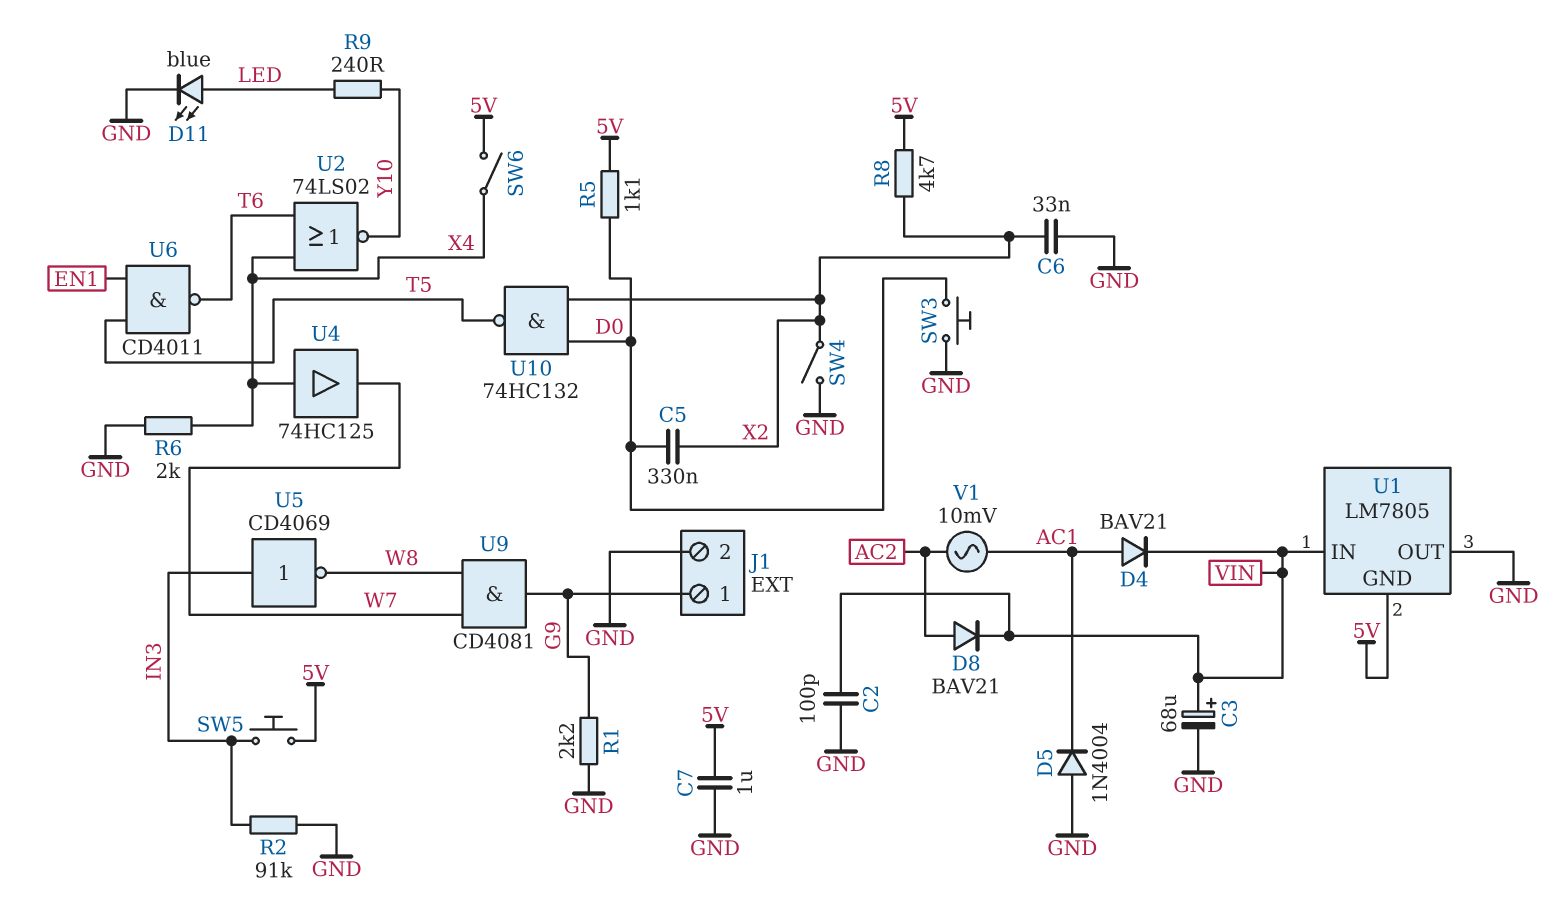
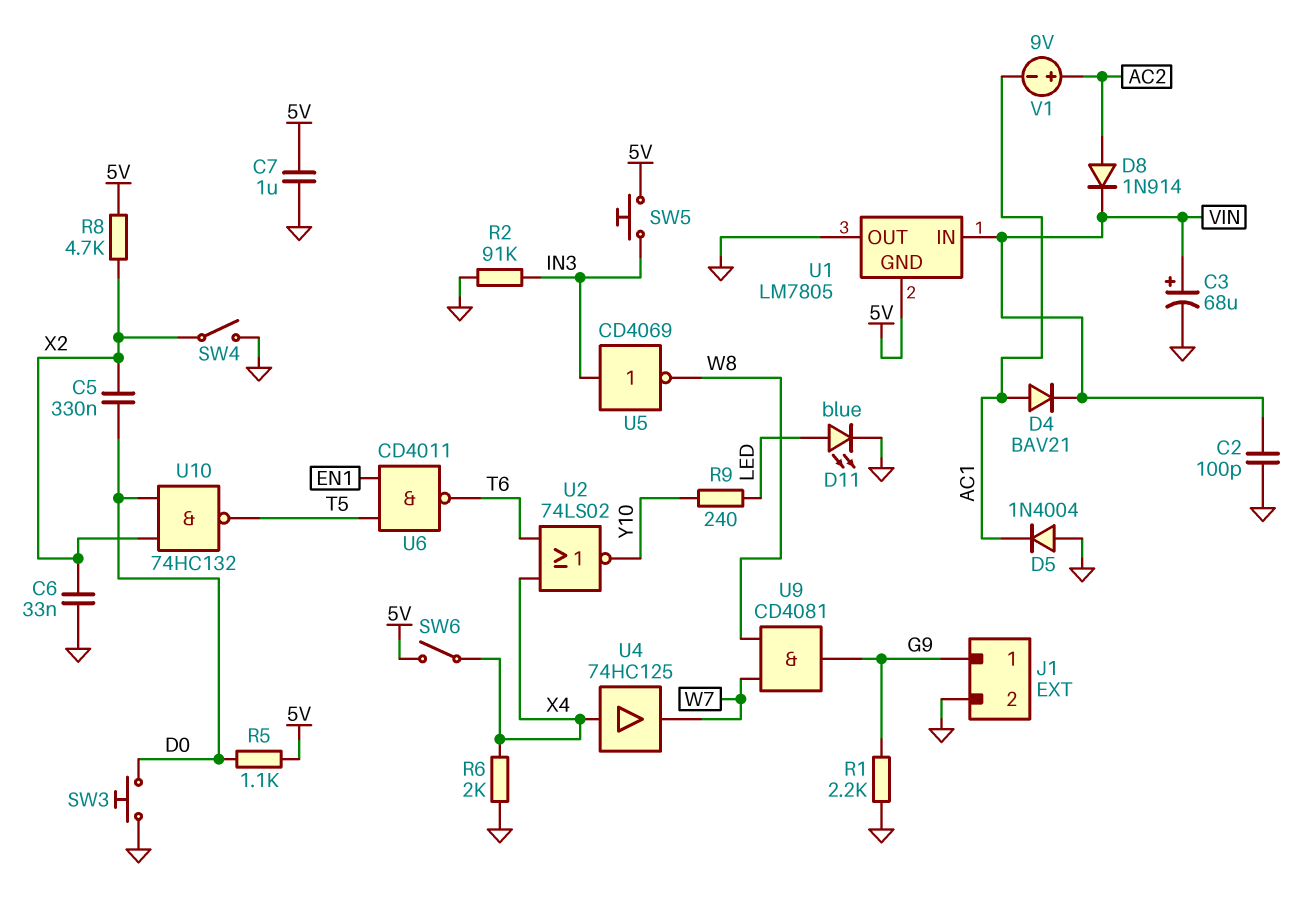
D8: diode BAV21 (A AC2, K VIN) -> diode 1N914 (A AC2, K VIN)
V1: AC 10mV (AC1, AC2) -> 9V (plus AC2, minus AC1)

